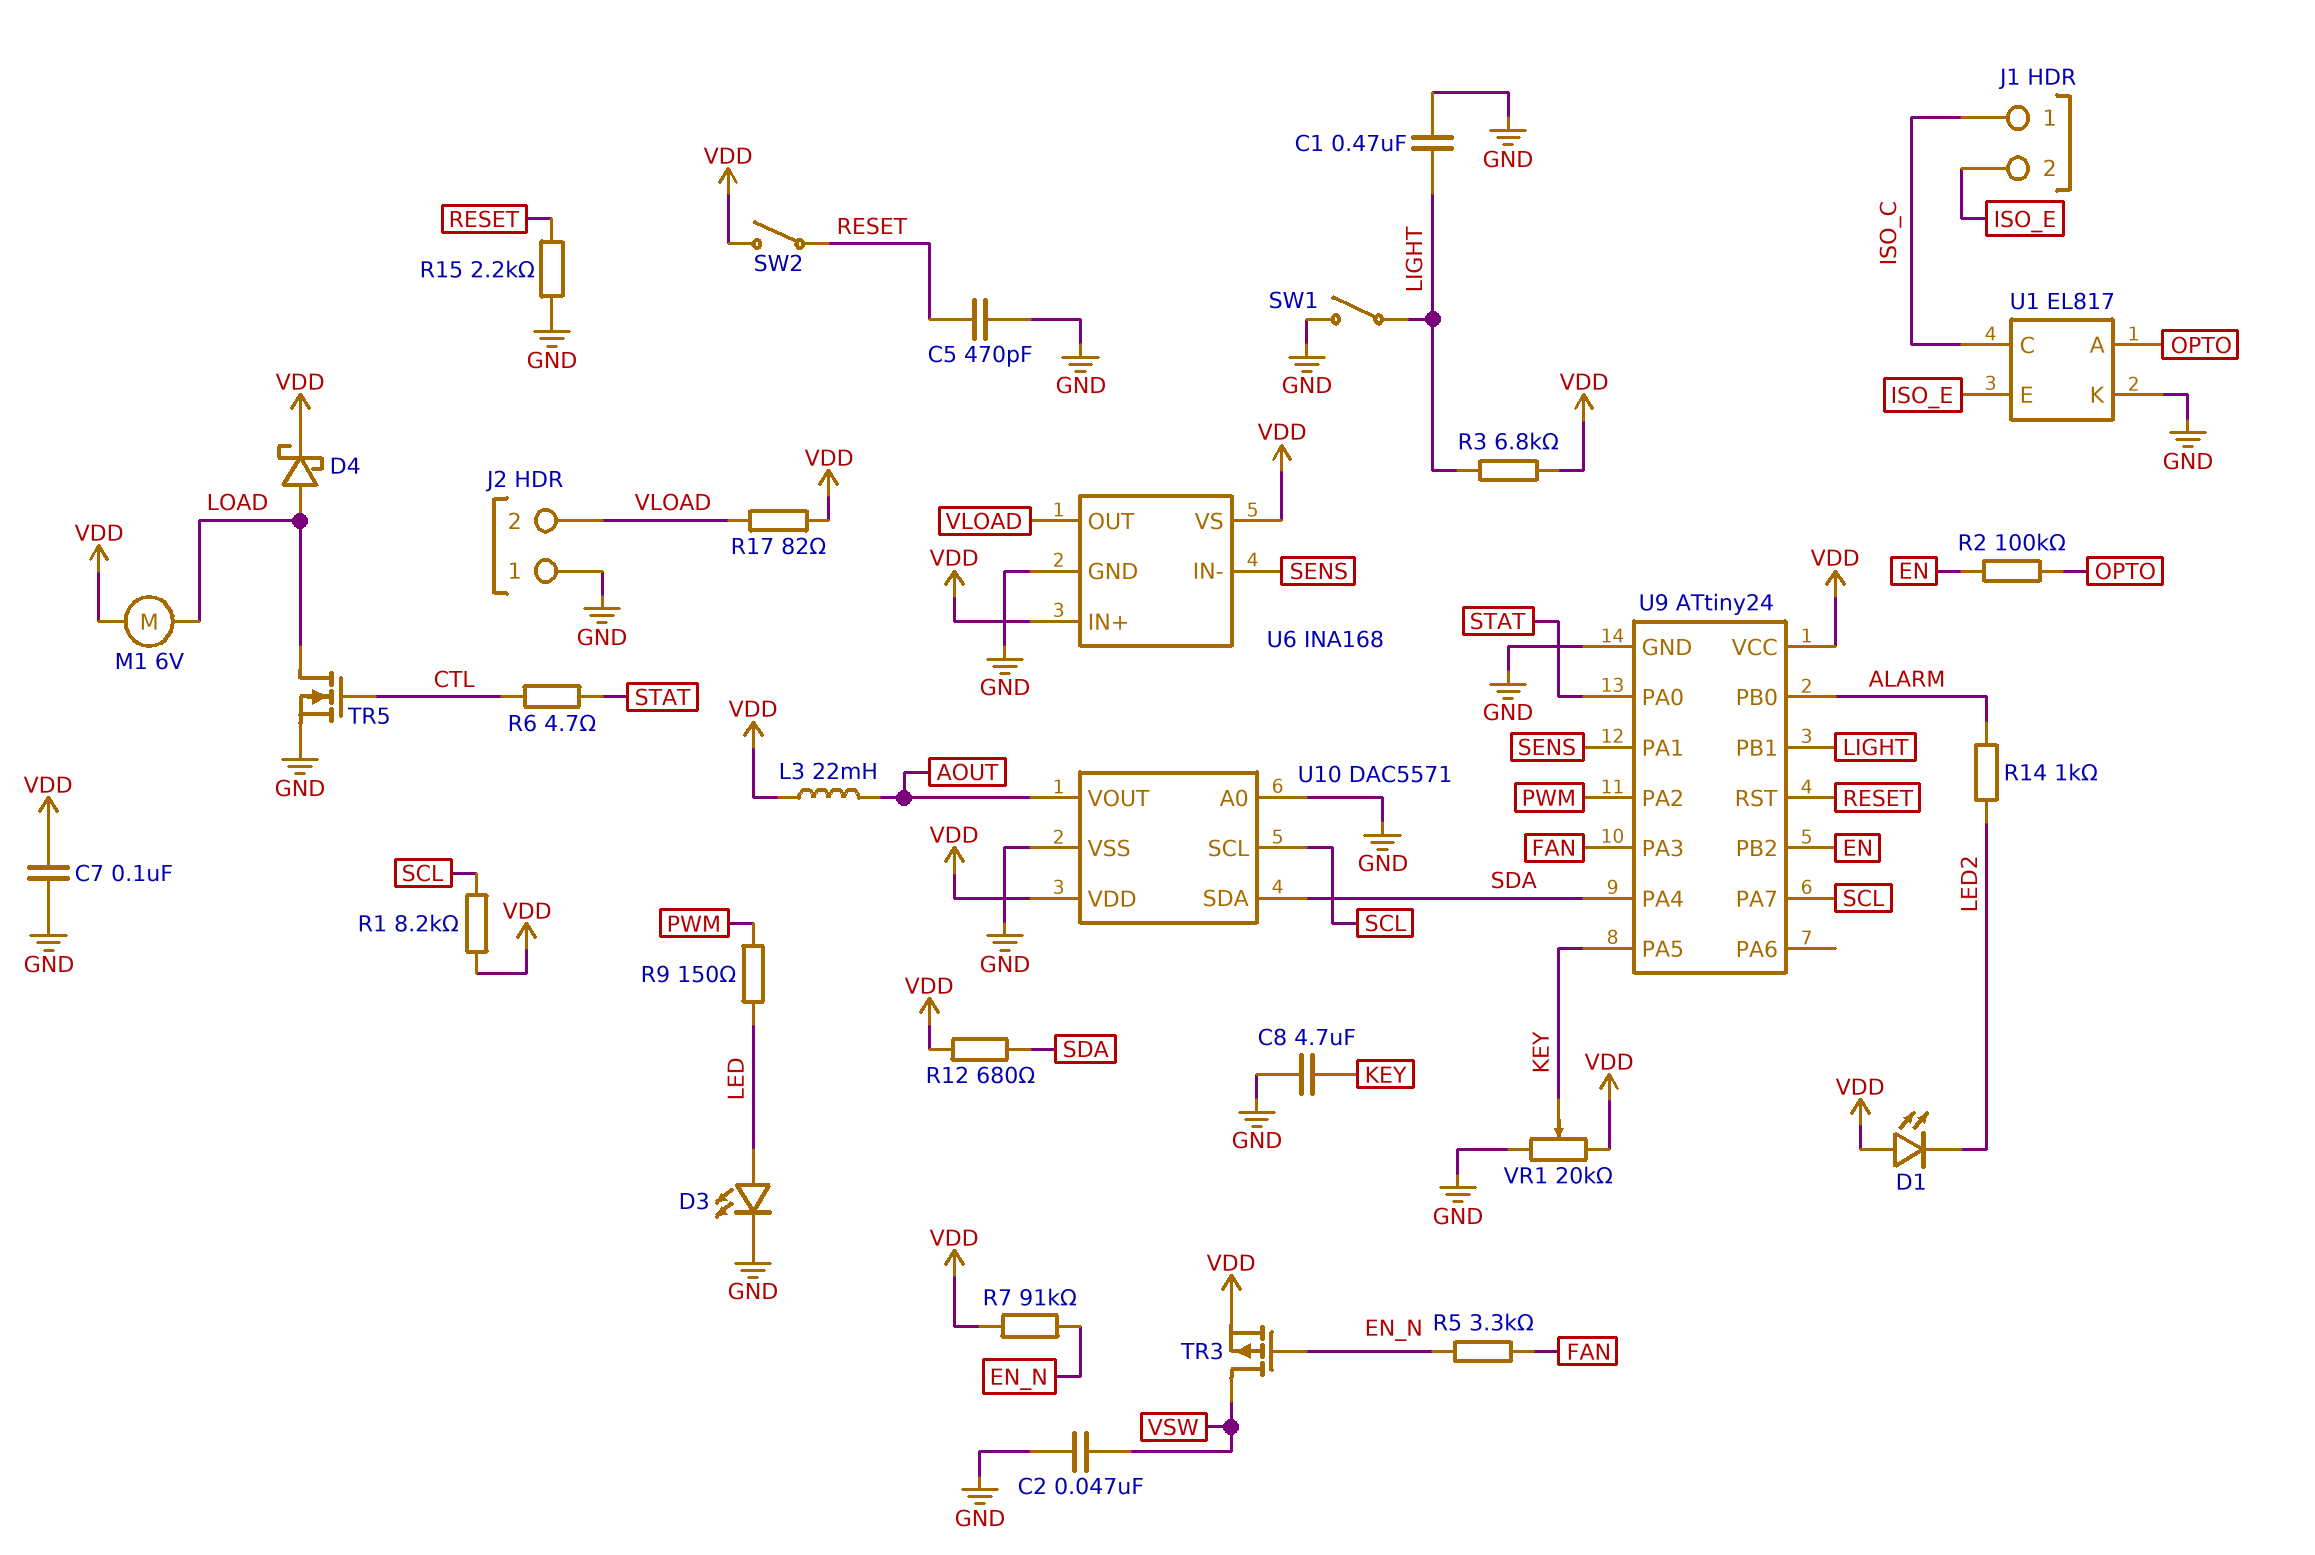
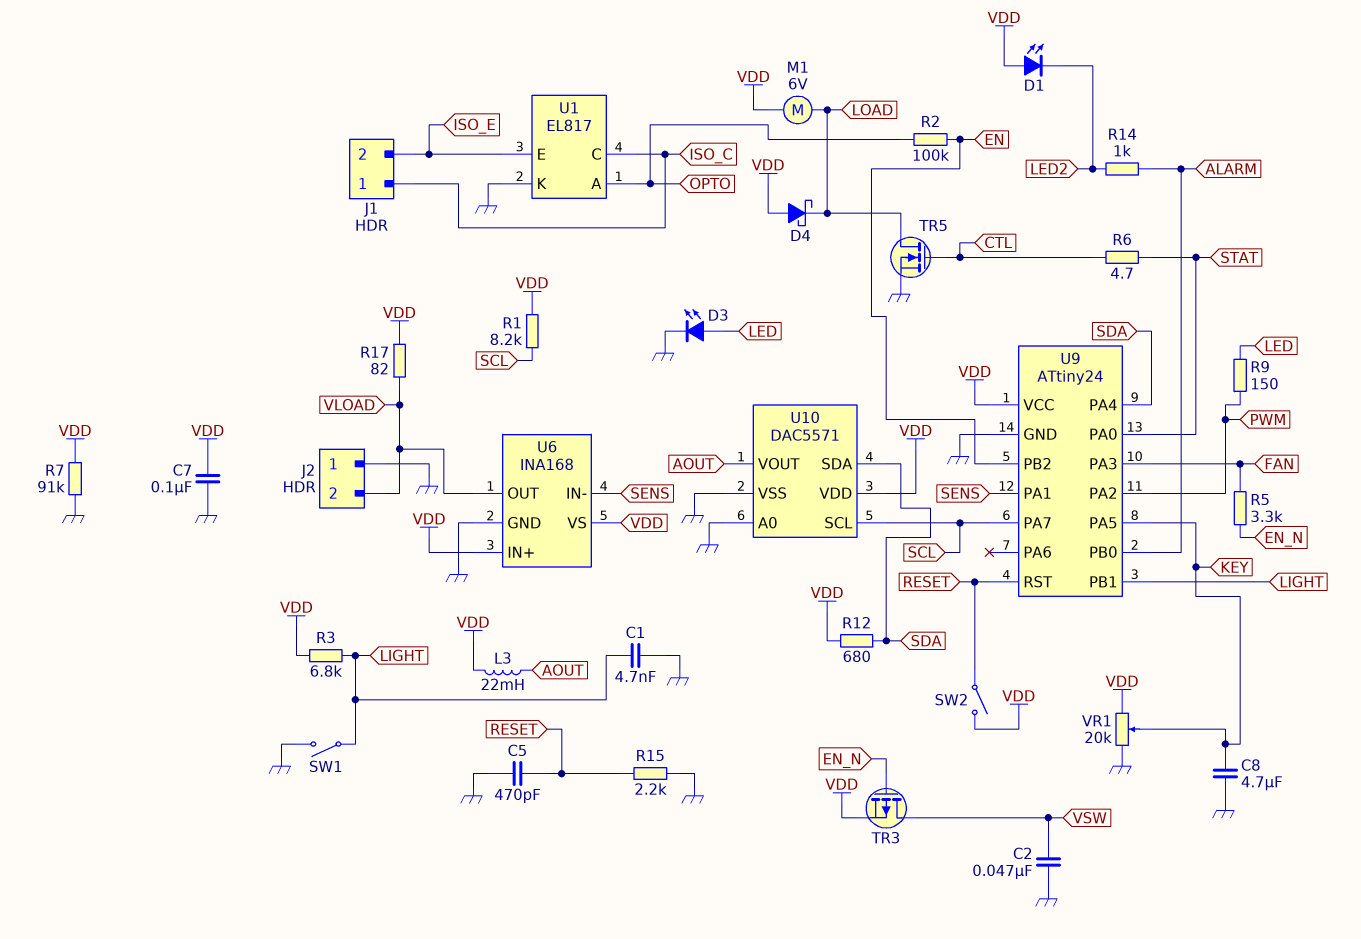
C1: 470nF (GND, LIGHT) -> 4.7nF (GND, LIGHT)
D4: schottky (A LOAD, K VDD) -> schottky (A VDD, K LOAD)
R7: 91k (EN_N, VDD) -> 91k (GND, VDD)

